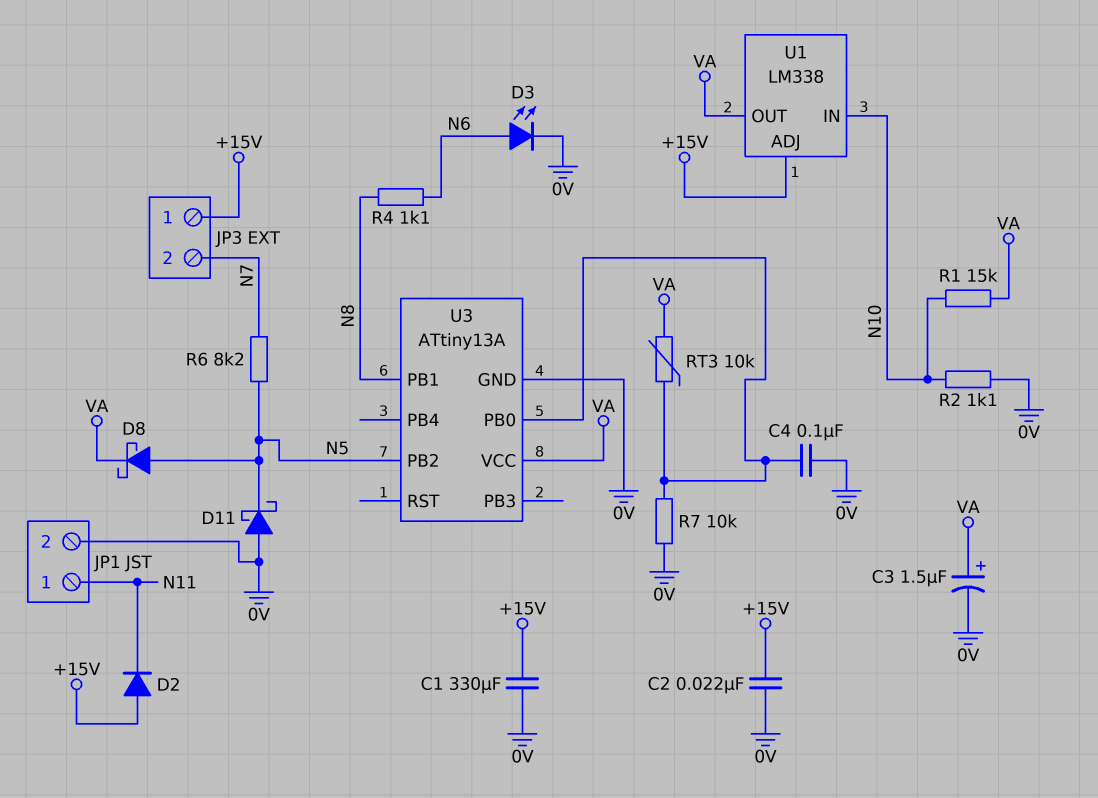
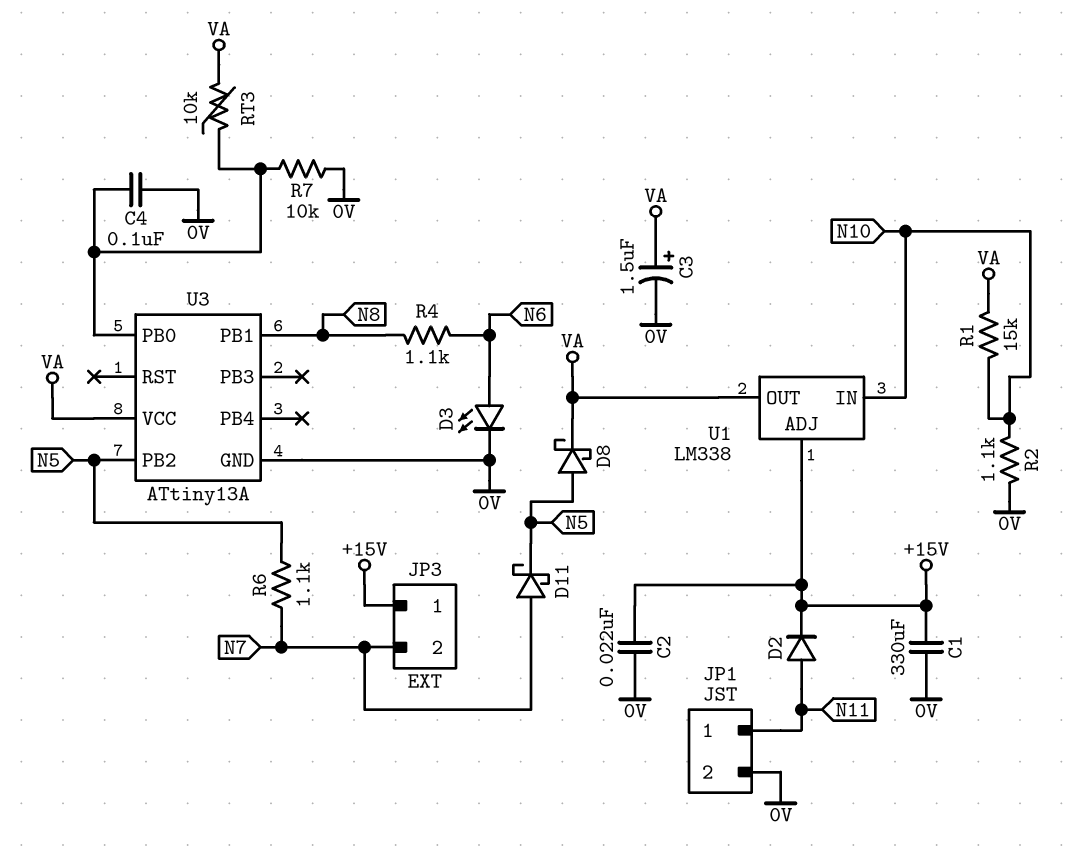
D2: diode (A +15V, K N11) -> diode (A N11, K +15V)
D11: schottky (A 0V, K N5) -> schottky (A N7, K N5)
R6: 8.2k (N5, N7) -> 1.1k (N5, N7)

